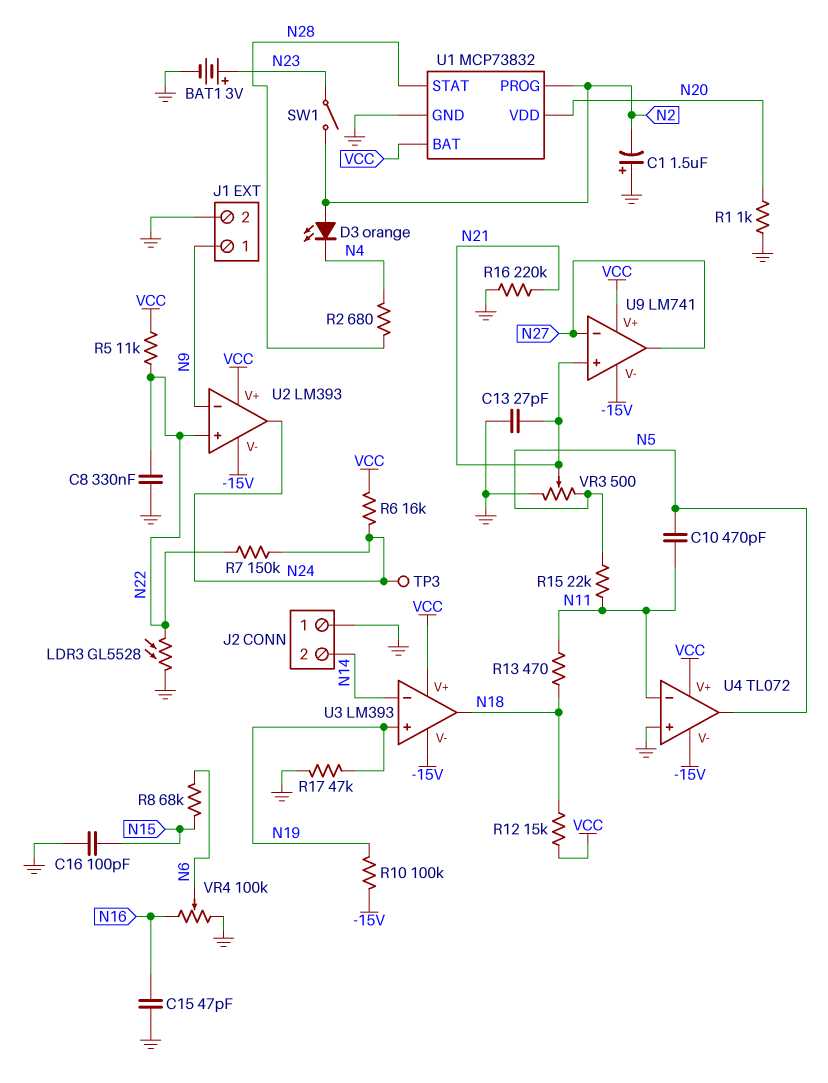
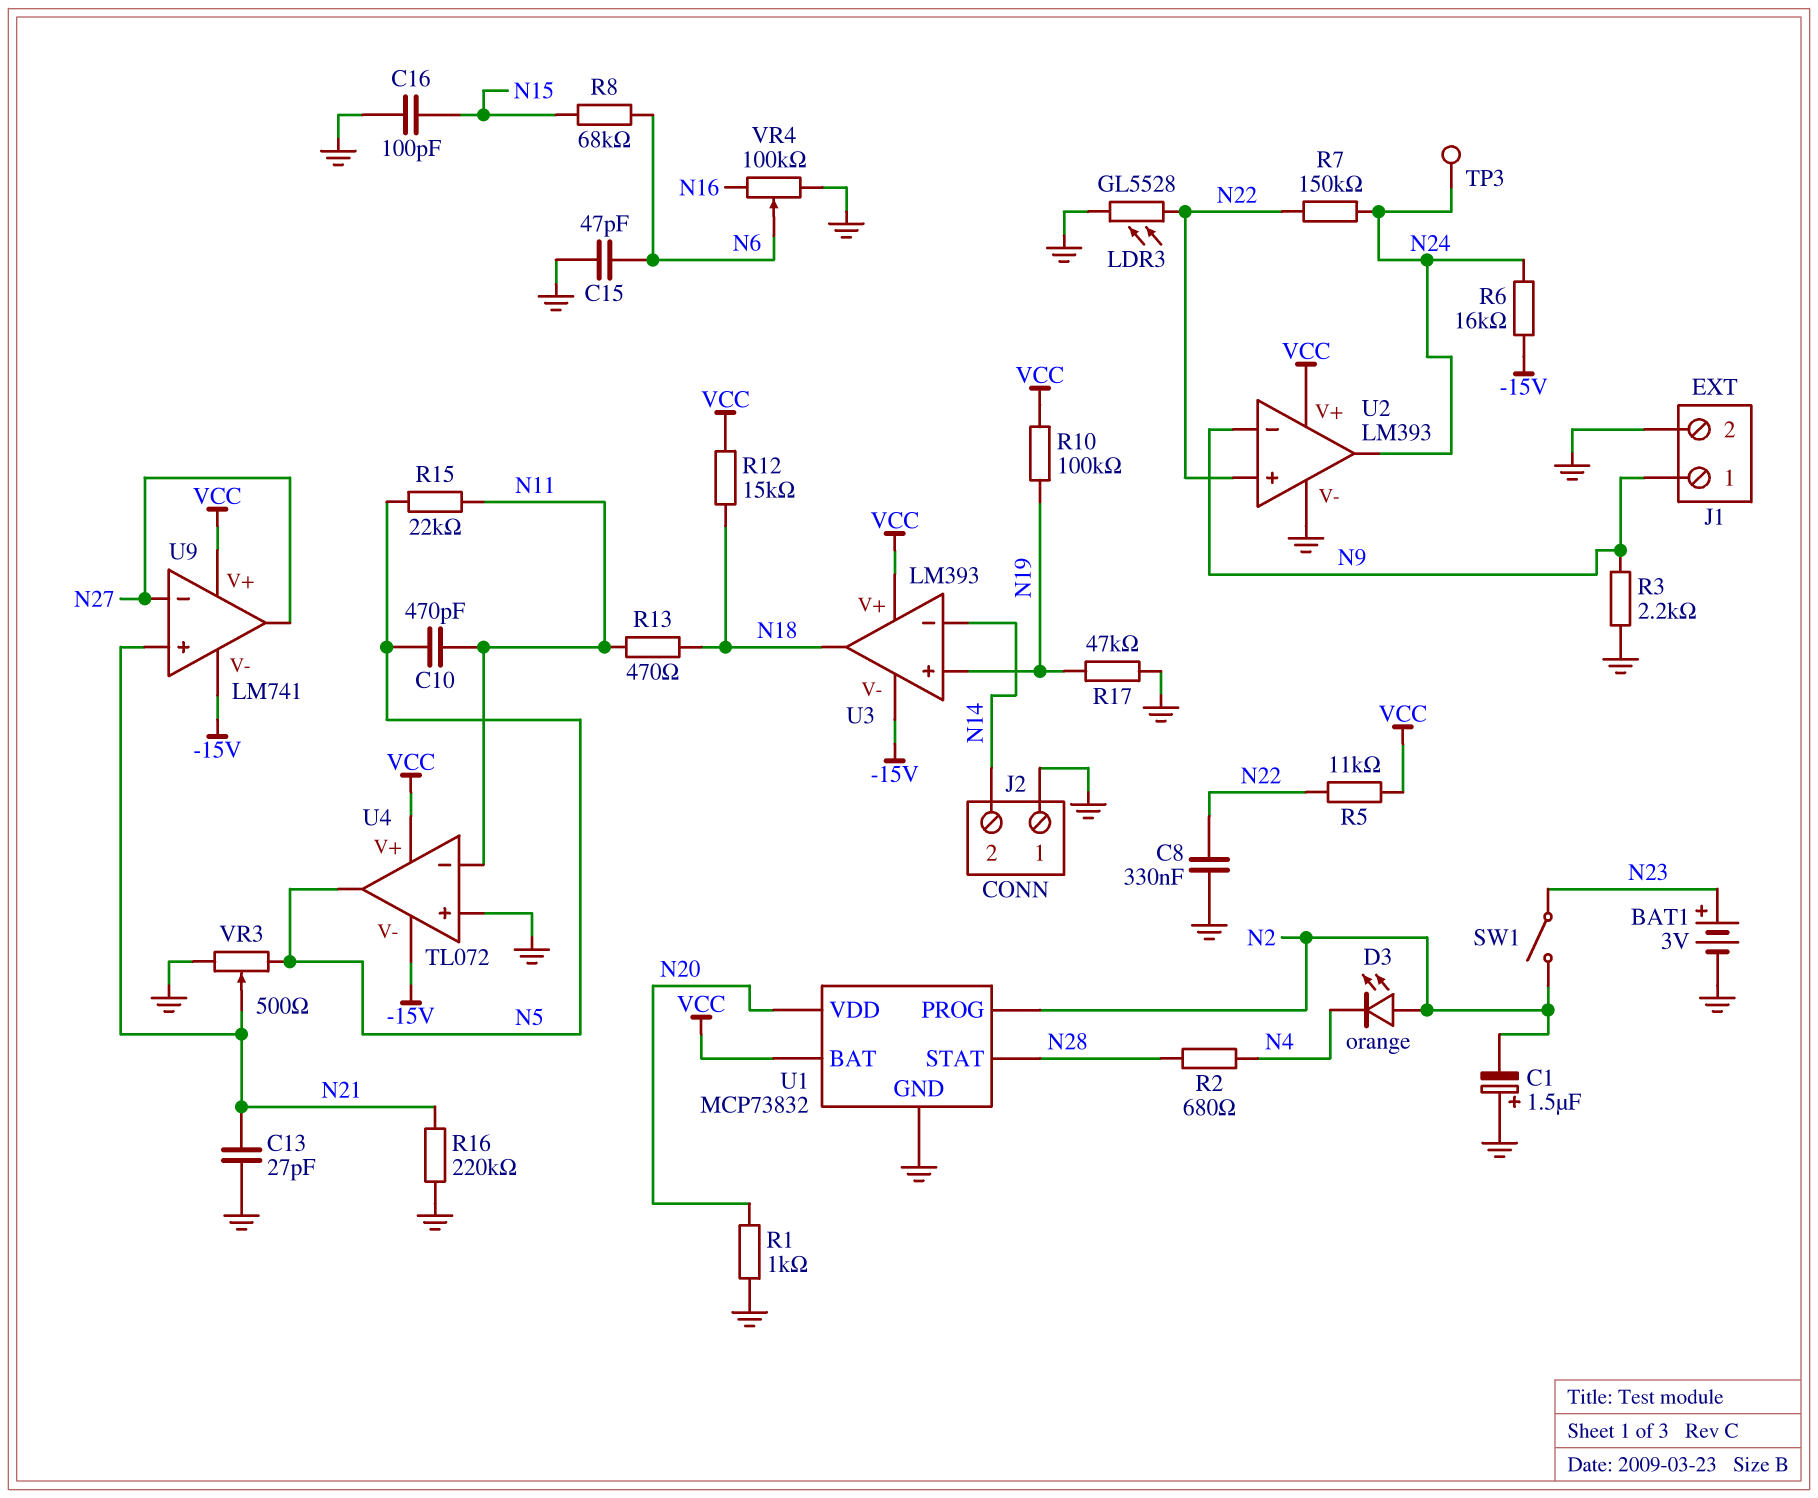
C15: 47pF (GND, N16) -> 47pF (GND, N6)
R3: none -> 2.2k (GND, N9)
R6: 16k (N24, VCC) -> 16k (-15V, N24)
R10: 100k (-15V, N19) -> 100k (N19, VCC)
U2 pin V-: -15V -> GND

